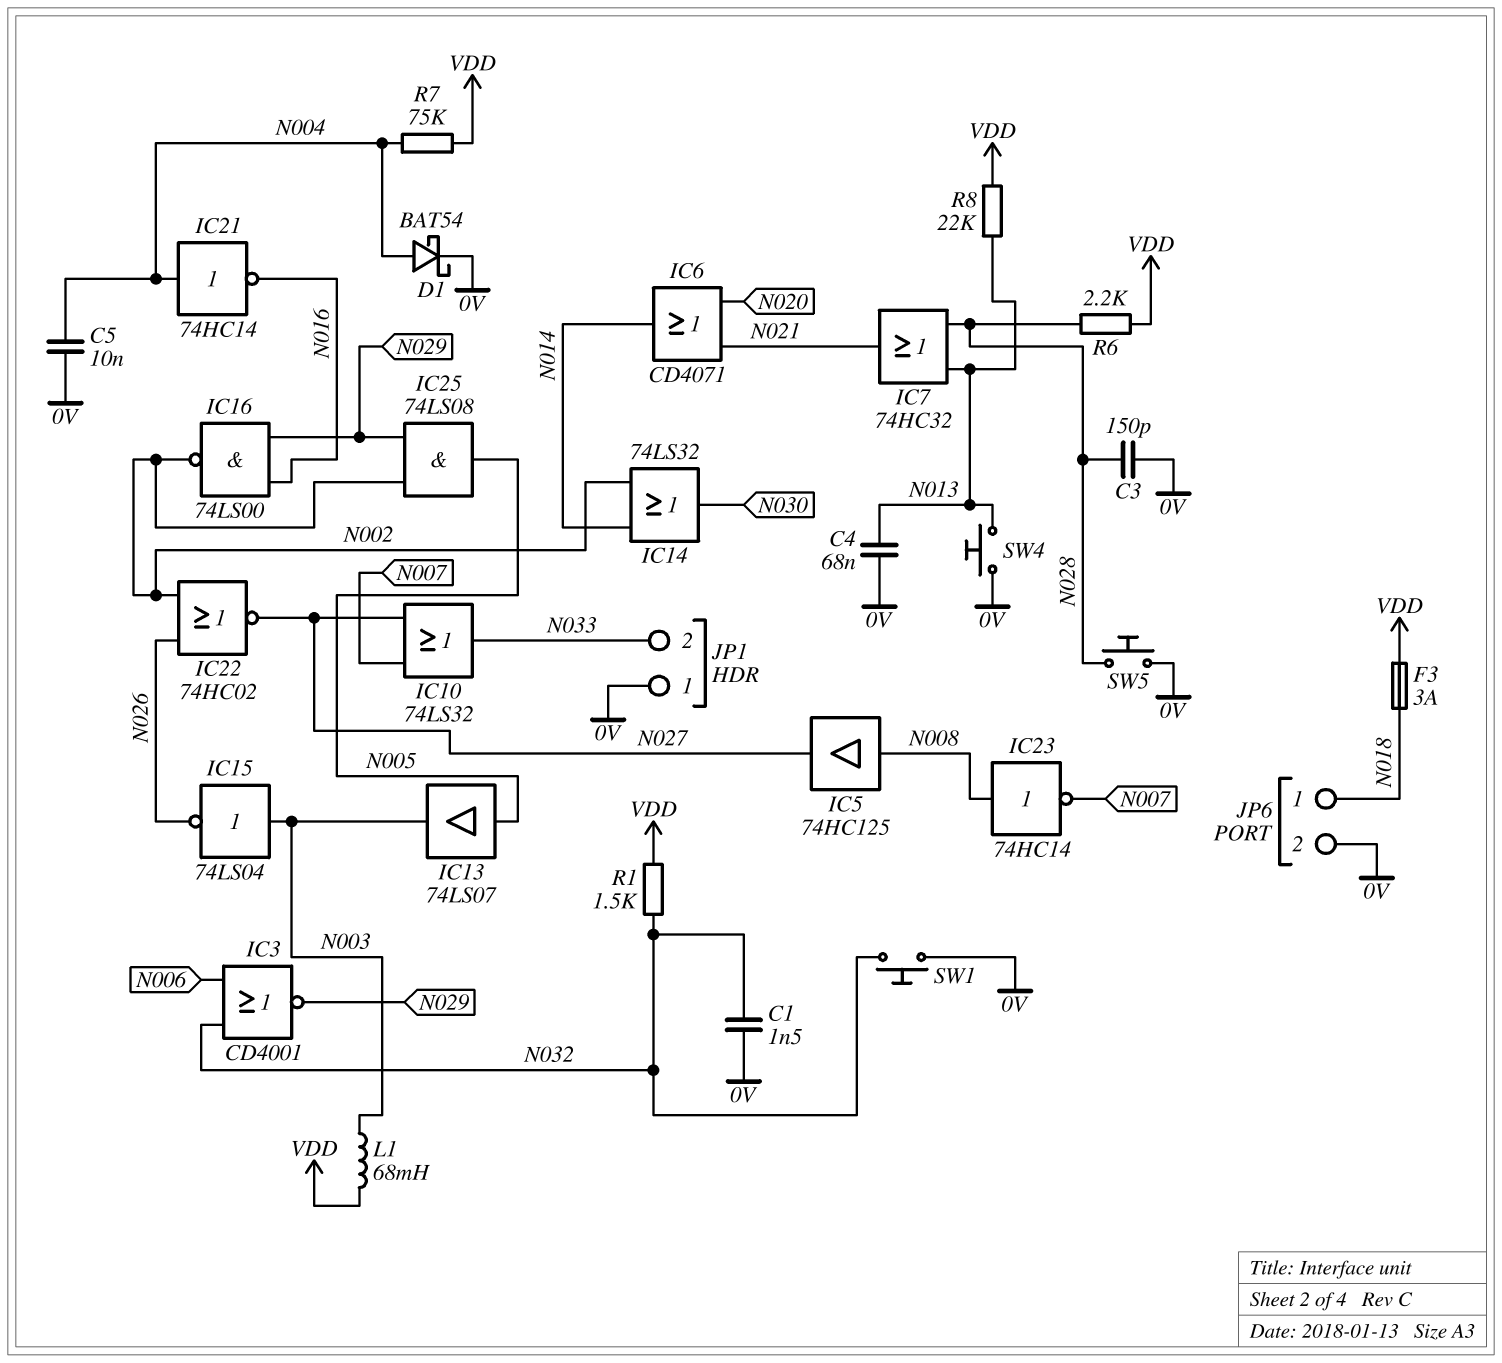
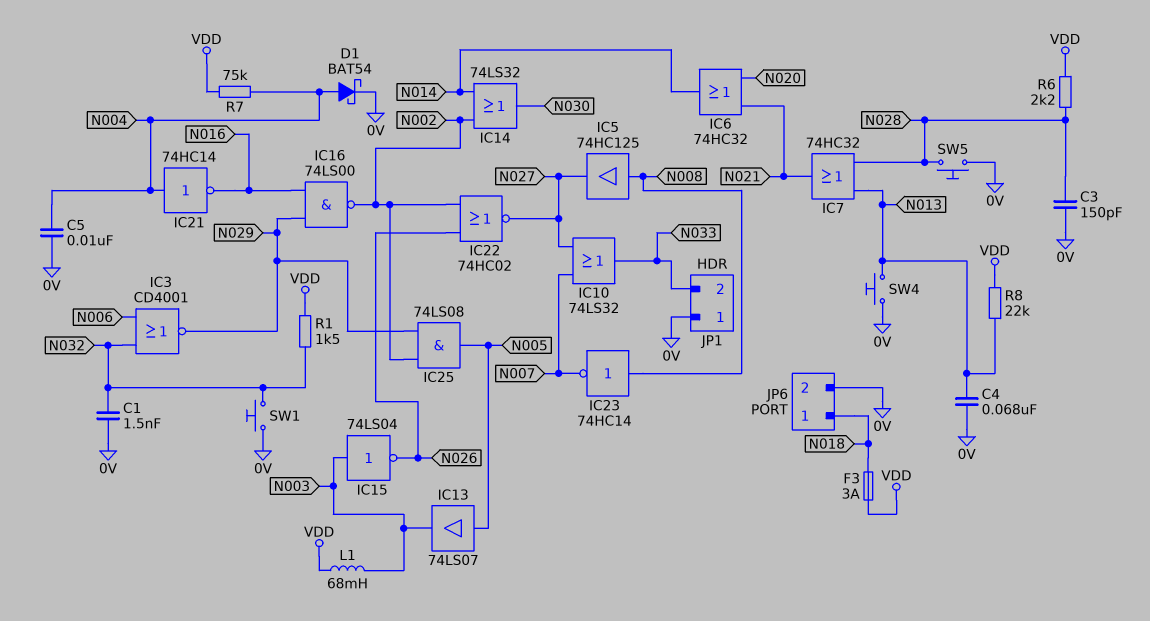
IC6: OR CD4071 (in N020, in N021, out N014) -> OR 74HC32 (in N020, in N021, out N014)

